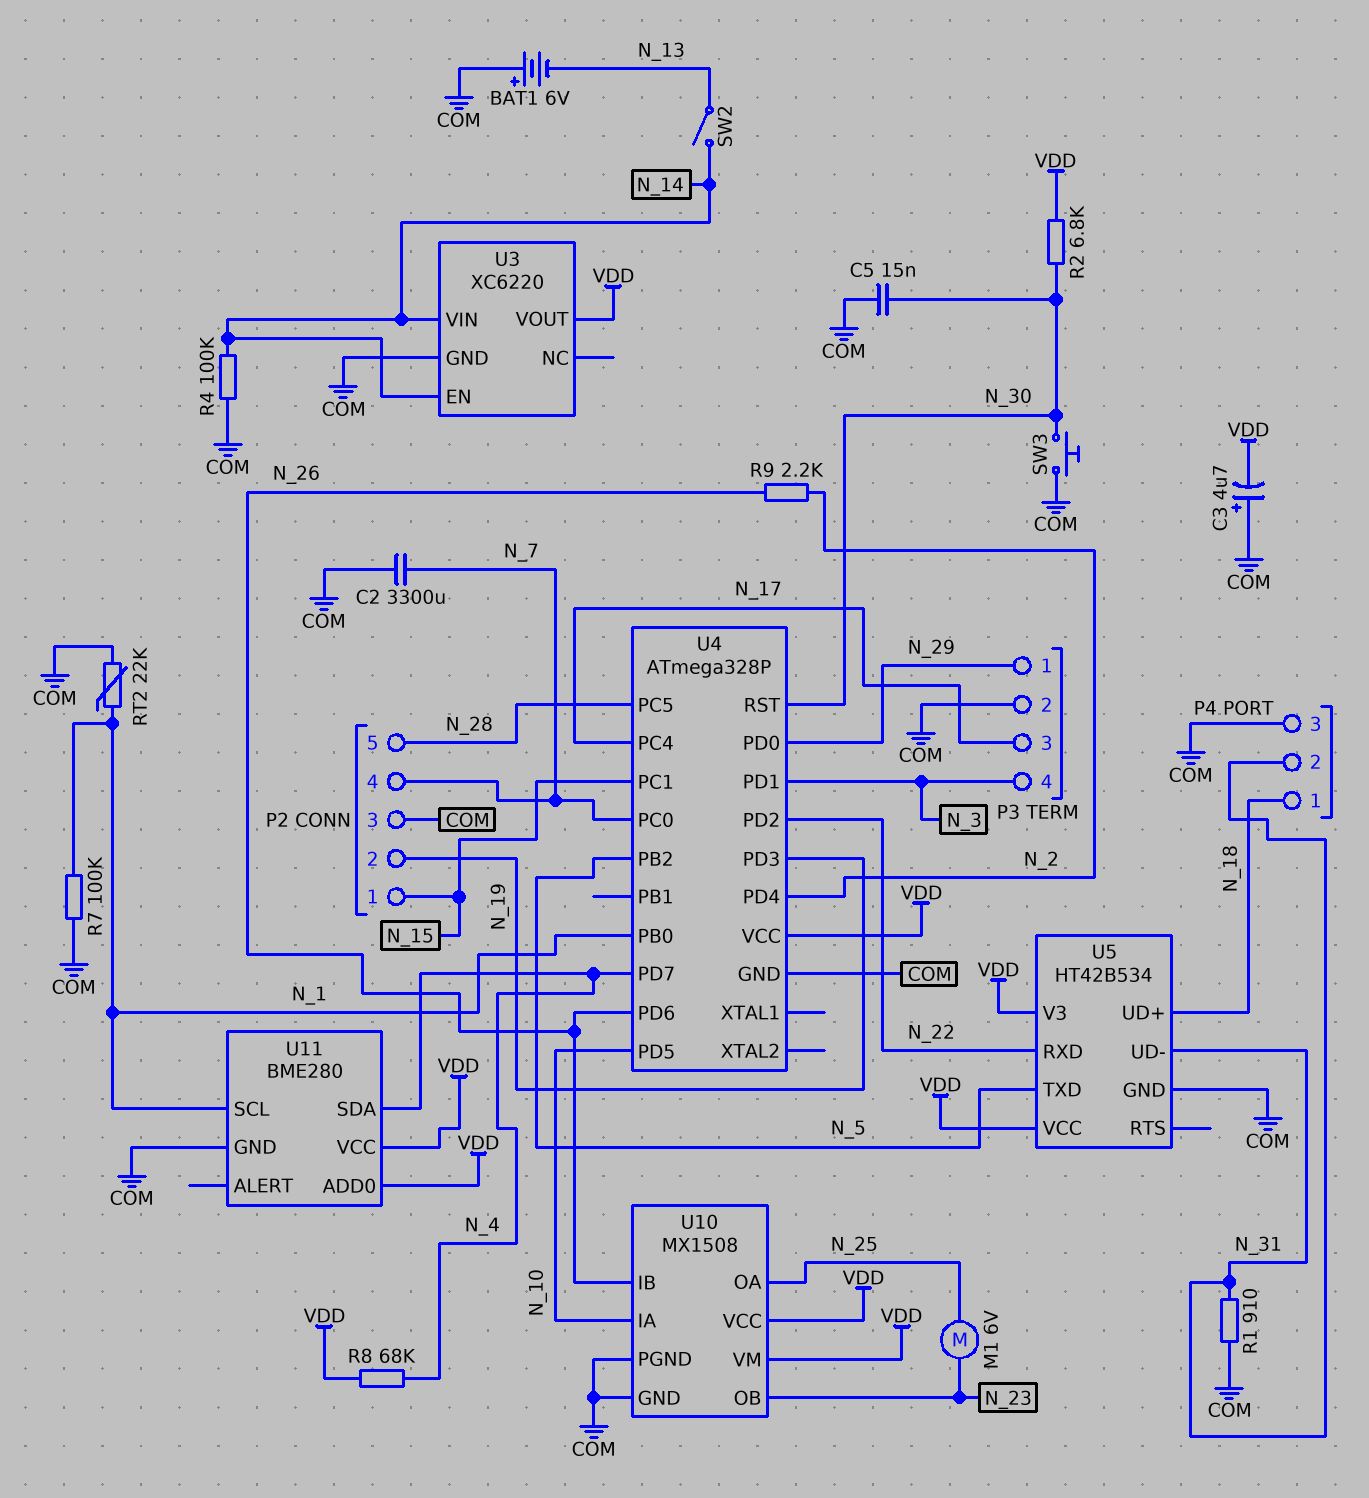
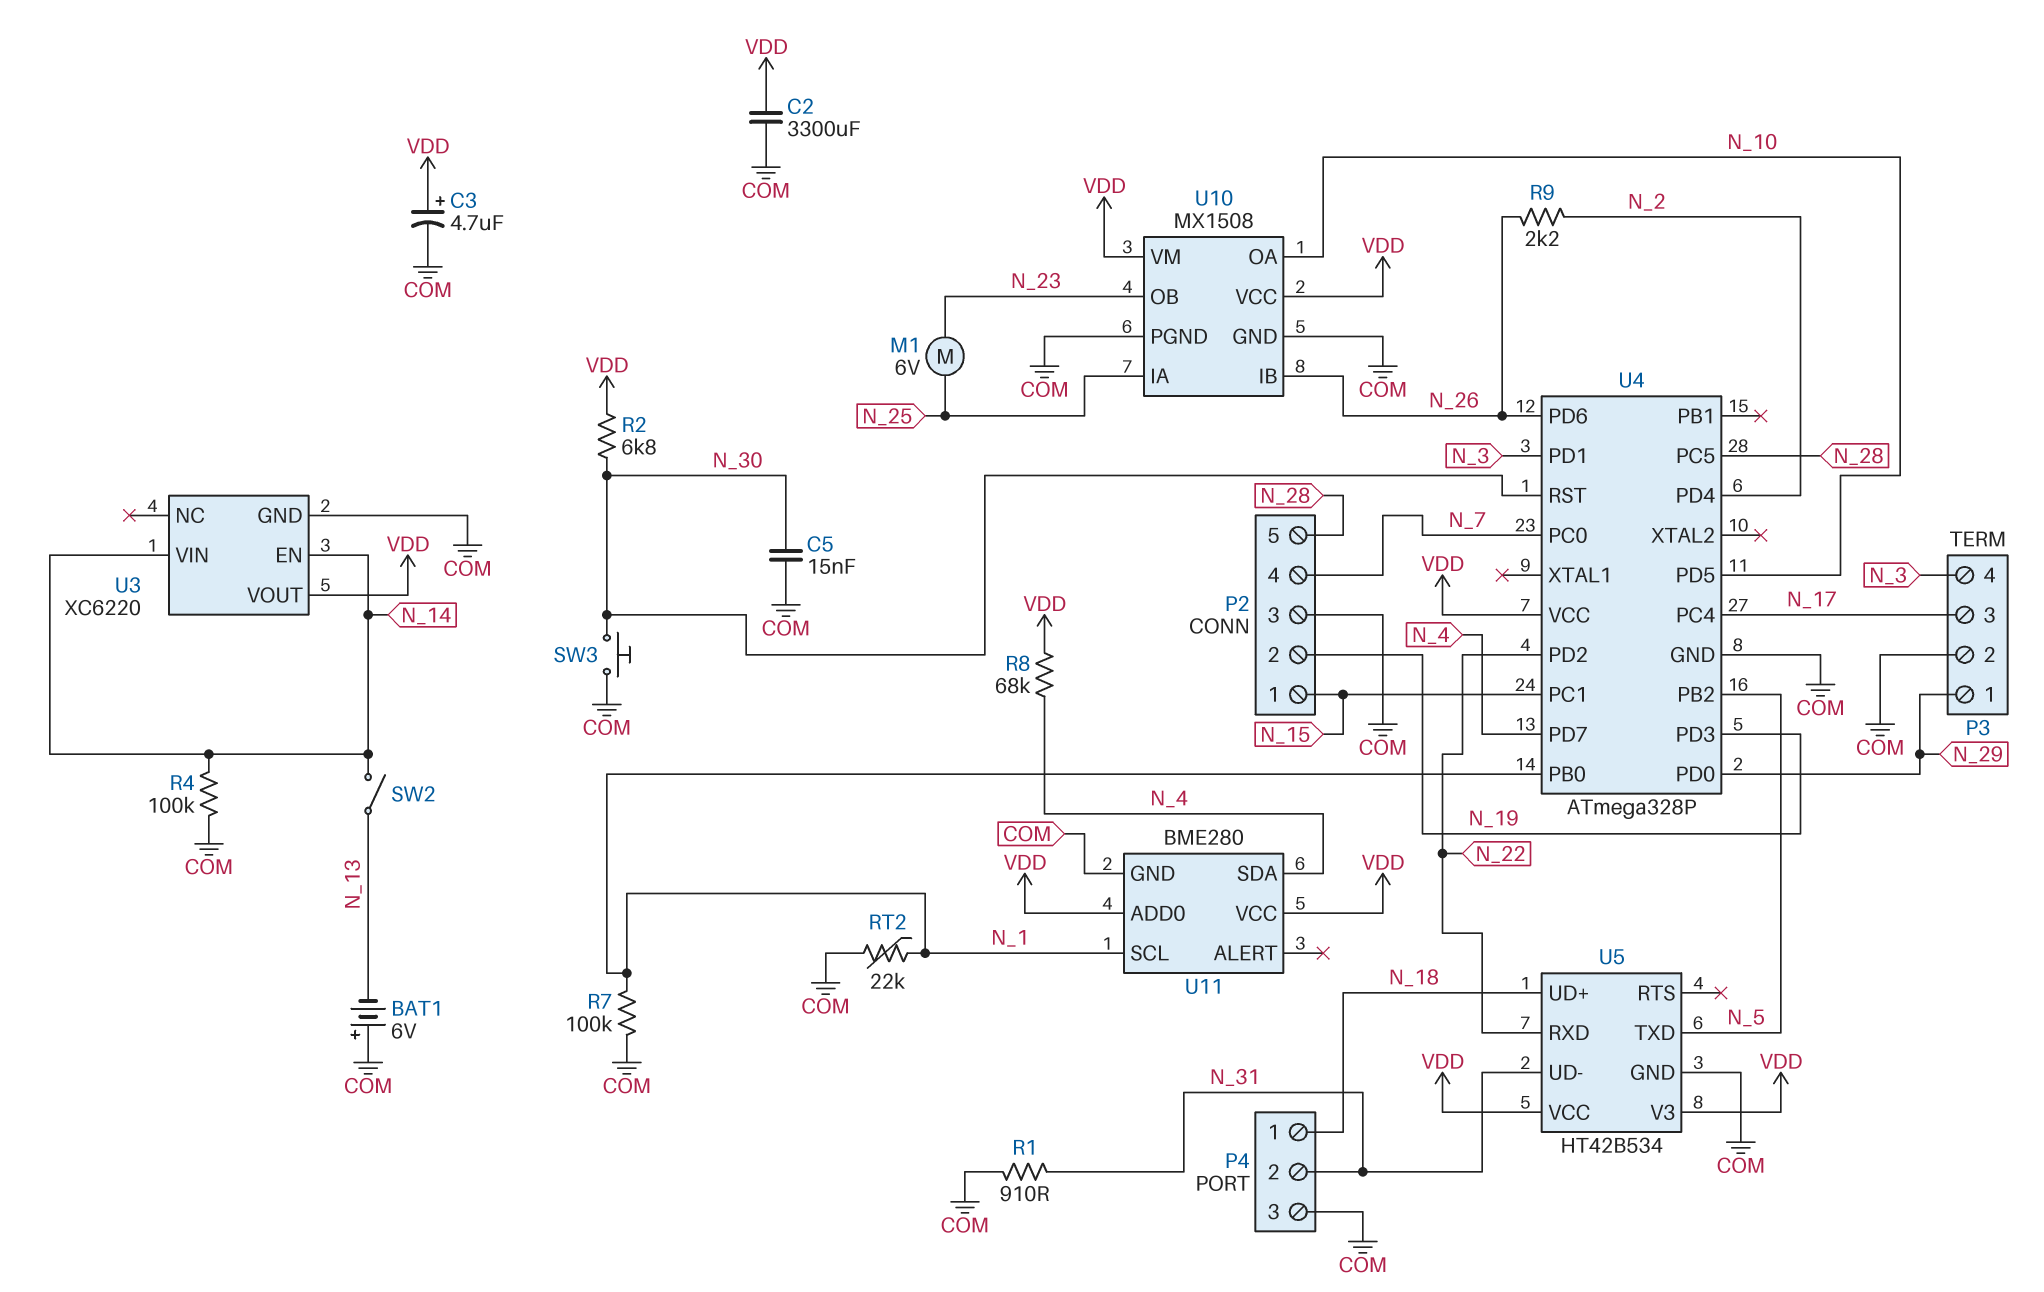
C2: 3300uF (COM, N_7) -> 3300uF (COM, VDD)
C3: 4.7uF (plus COM, minus VDD) -> 4.7uF (plus VDD, minus COM)
U10 pin IA: N_10 -> N_25
U10 pin OA: N_25 -> N_10

